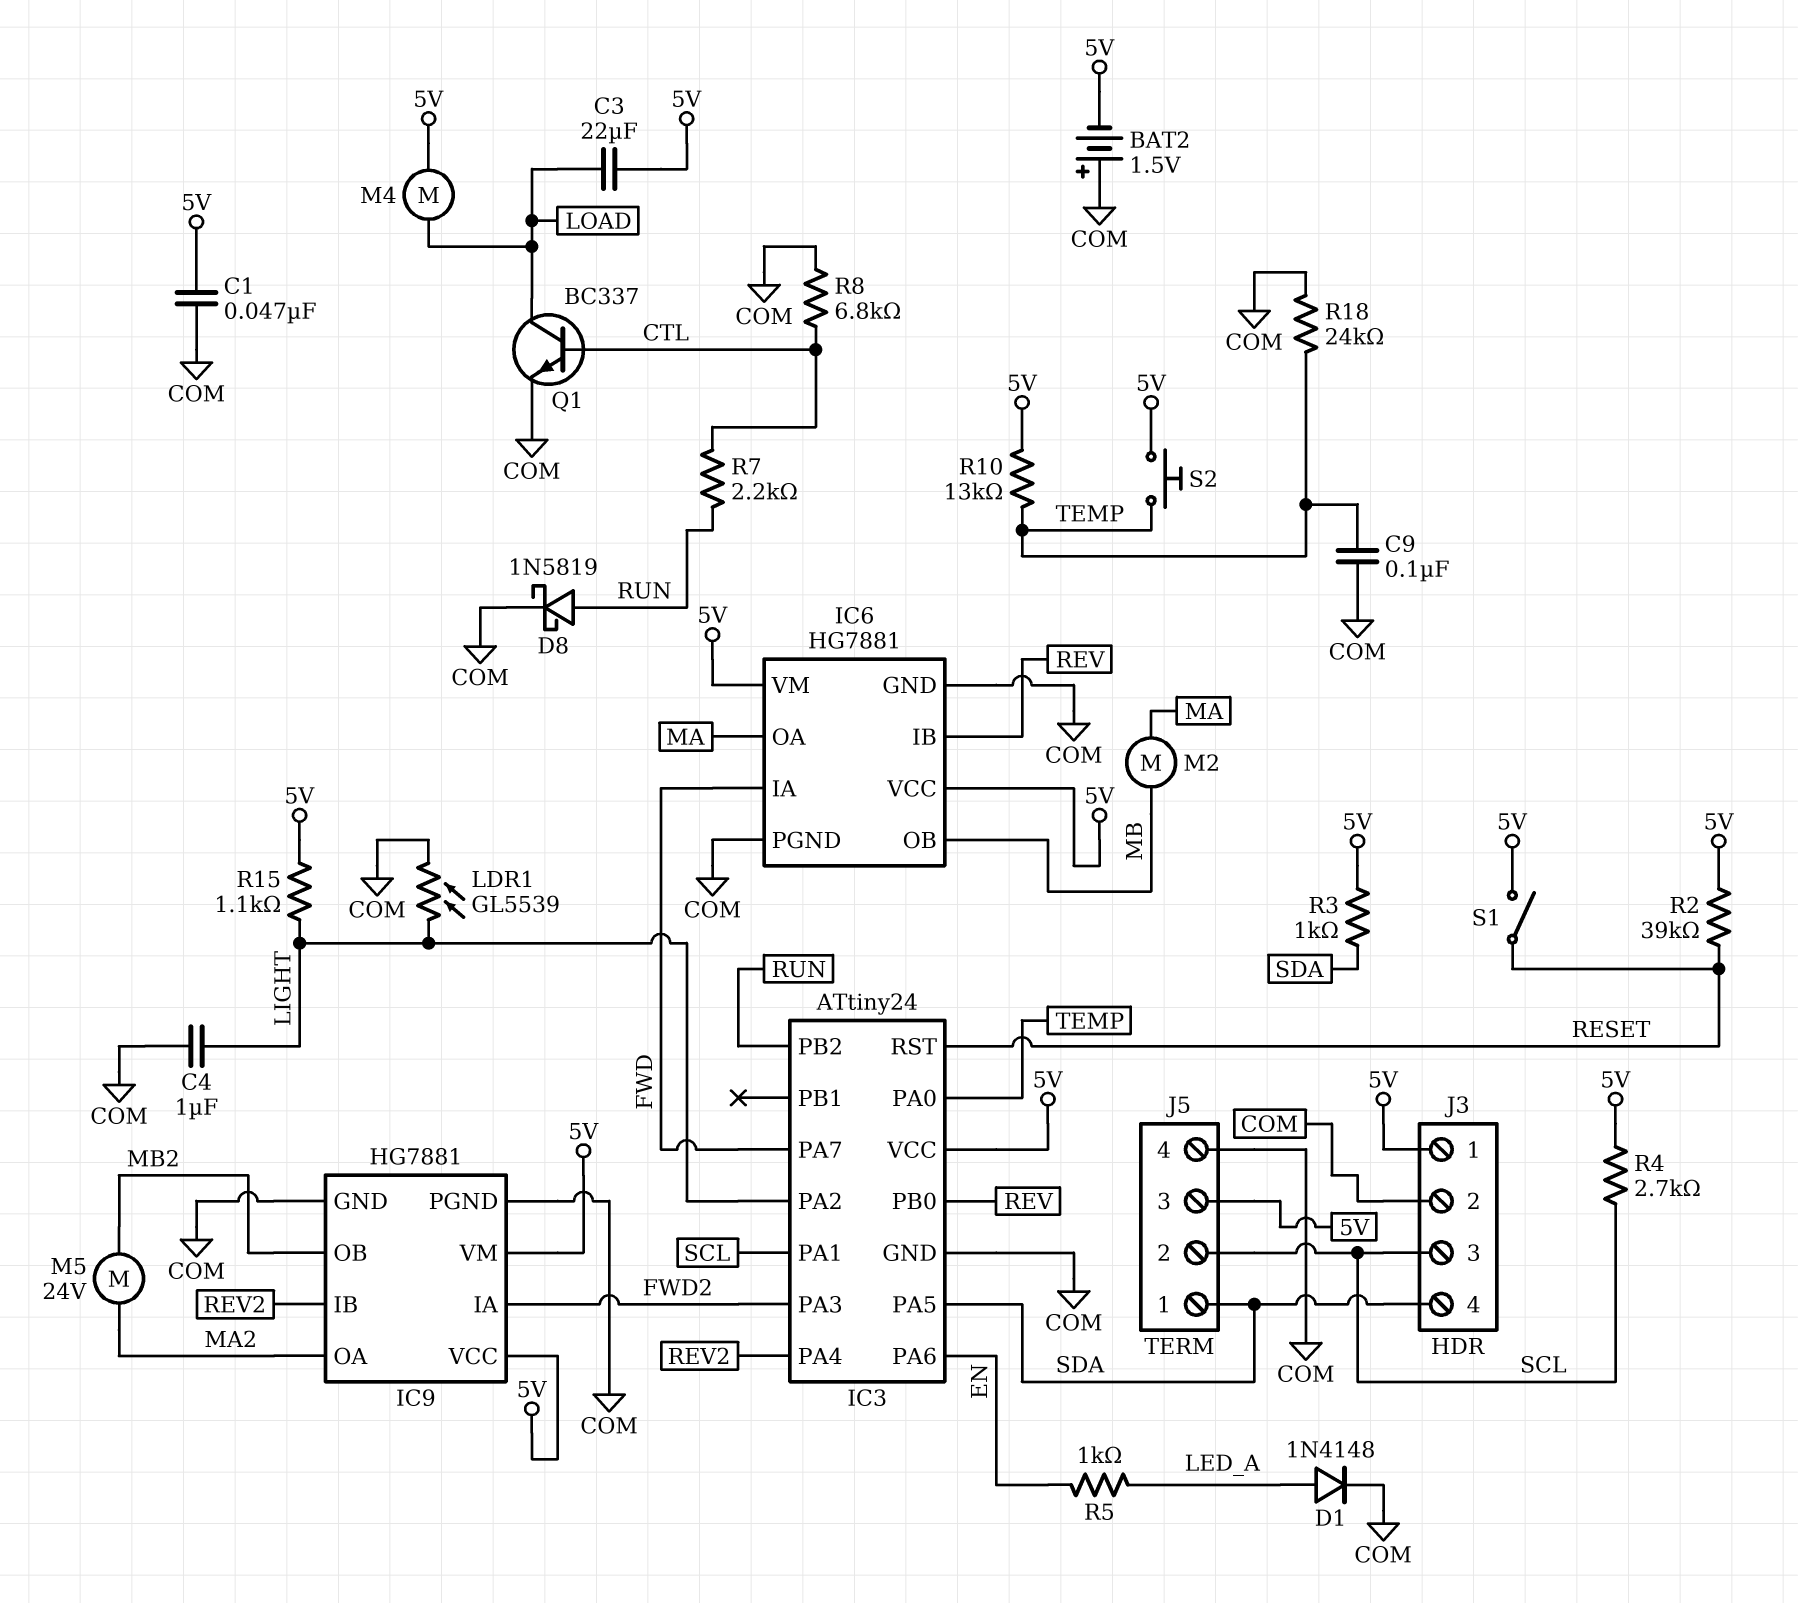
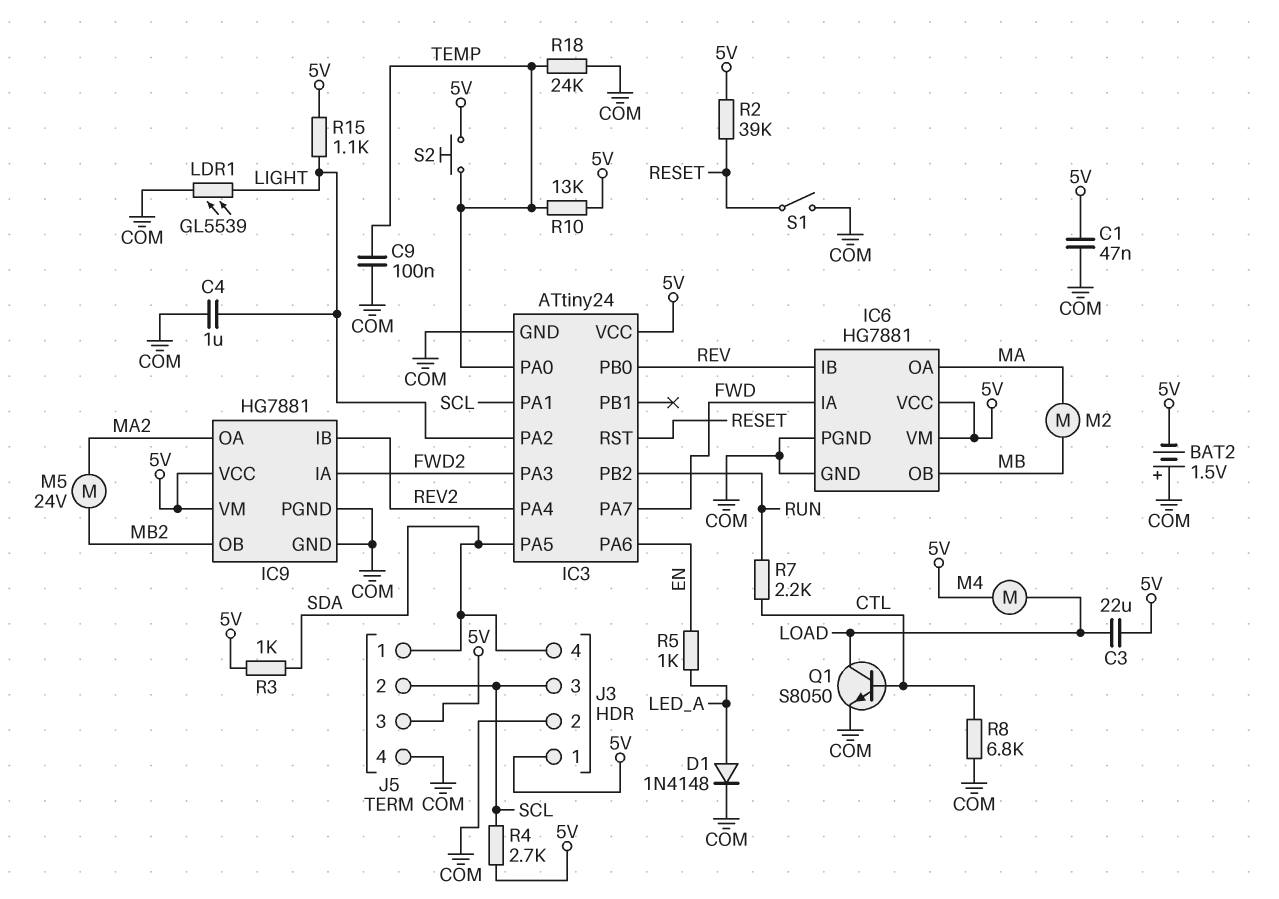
D8: schottky 1N5819 (A RUN, K COM) -> none
Q1: NPN BC337 (B CTL, C LOAD, E COM) -> NPN S8050 (B CTL, C LOAD, E COM)
S1: switch (5V, RESET) -> switch (COM, RESET)

